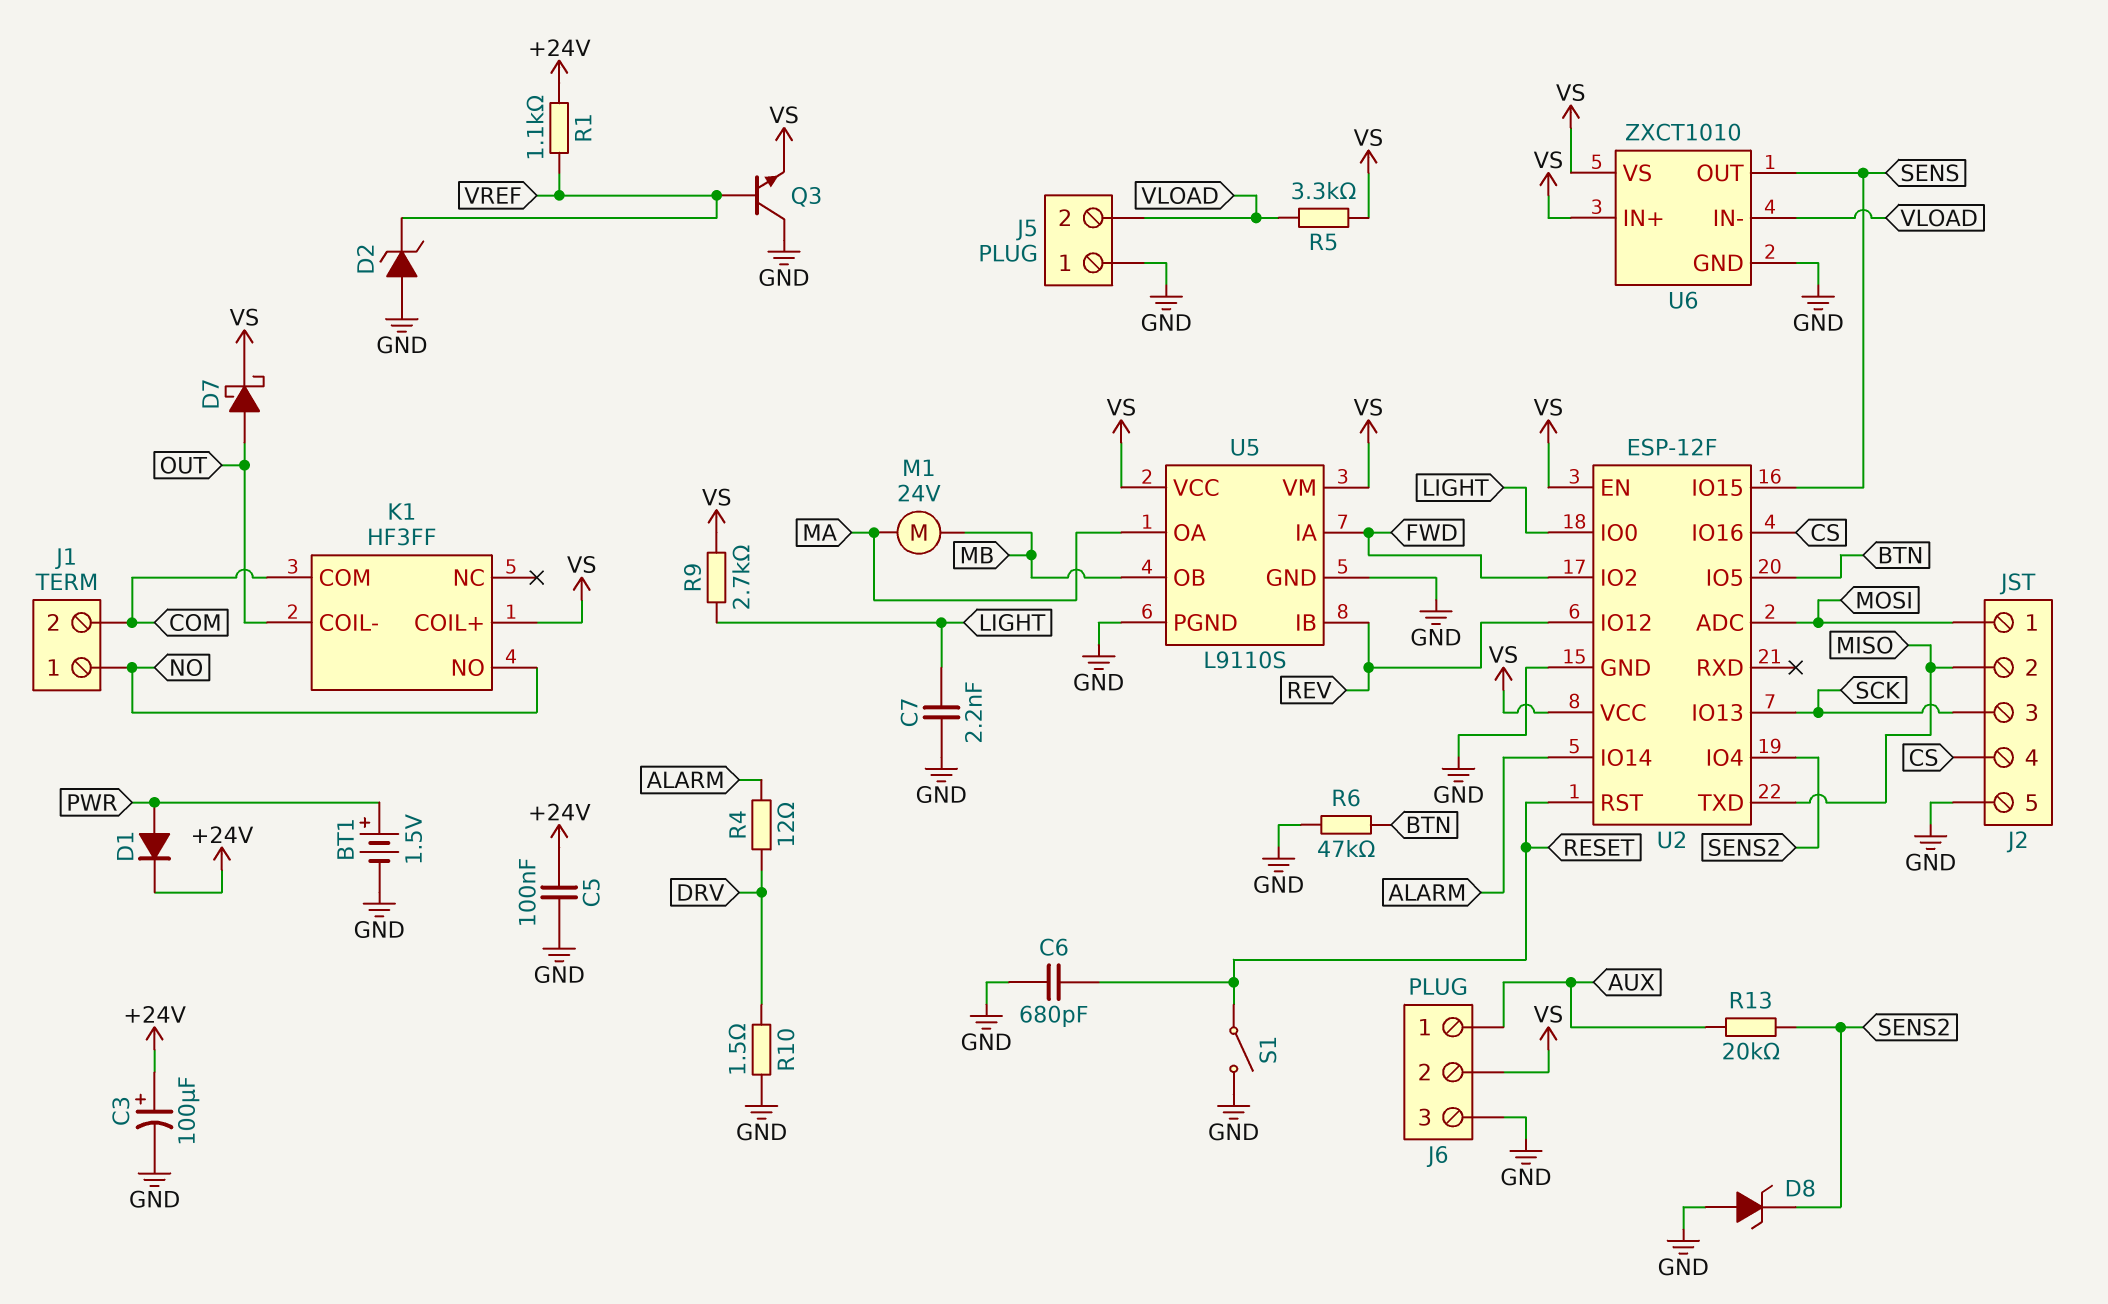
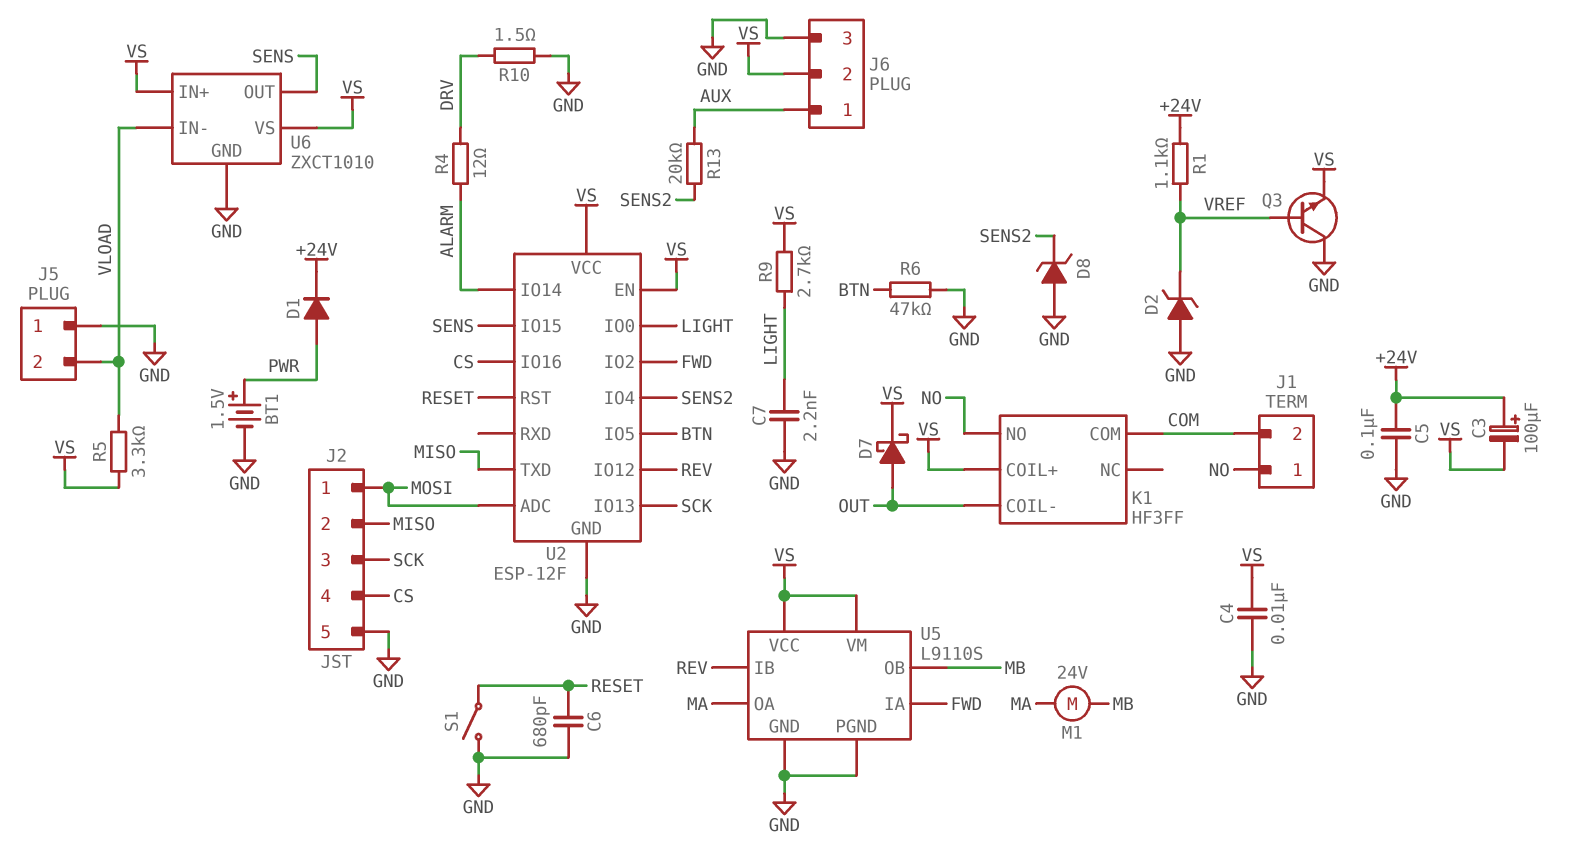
C3: 100uF (plus +24V, minus GND) -> 100uF (plus +24V, minus VS)
C4: none -> 10nF (GND, VS)

